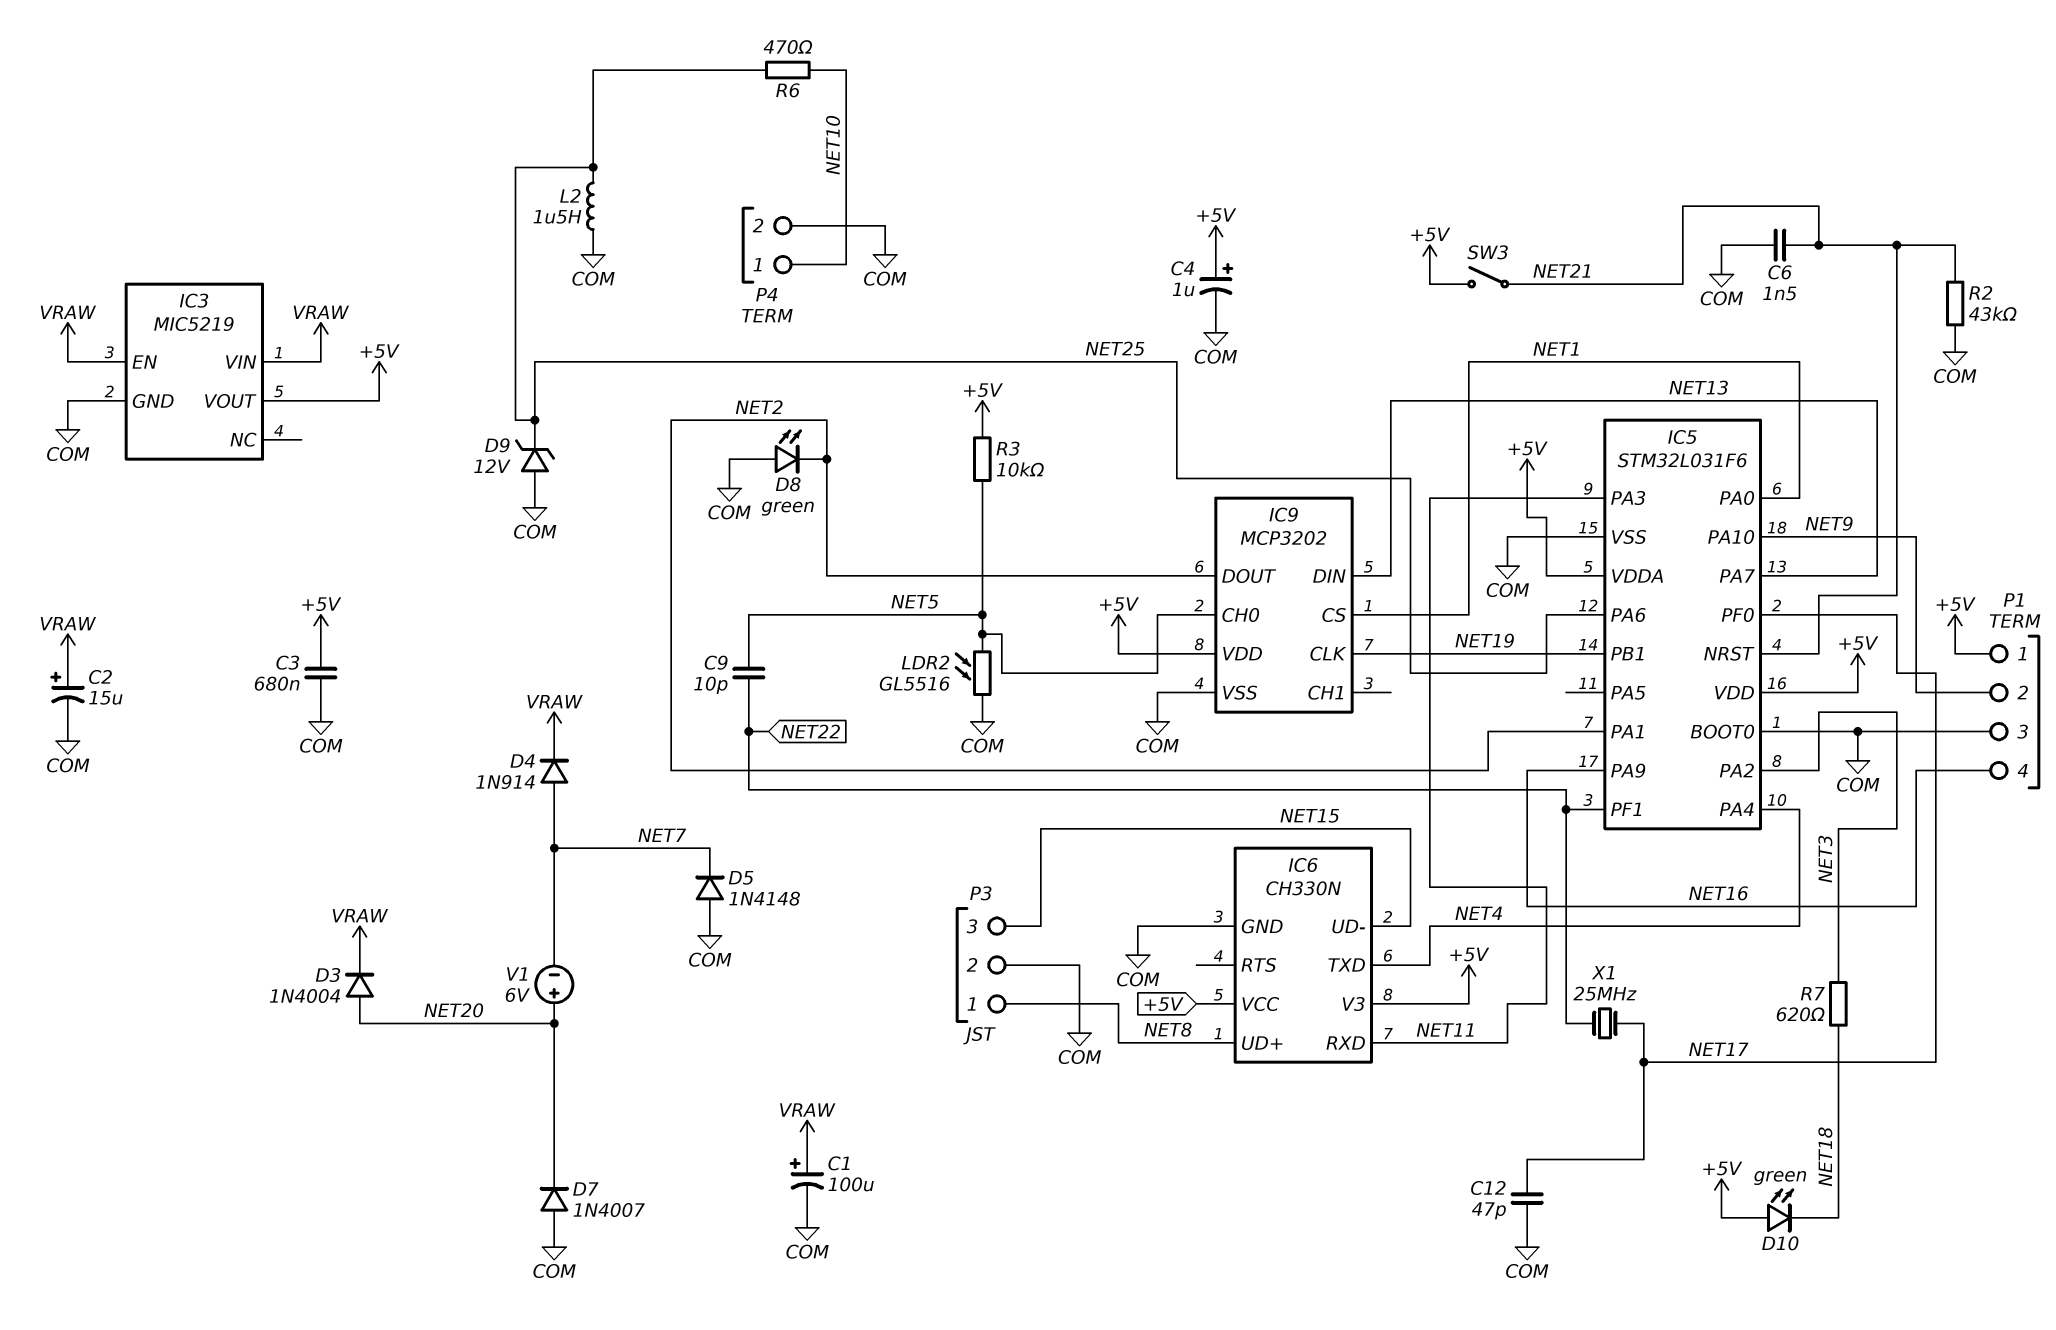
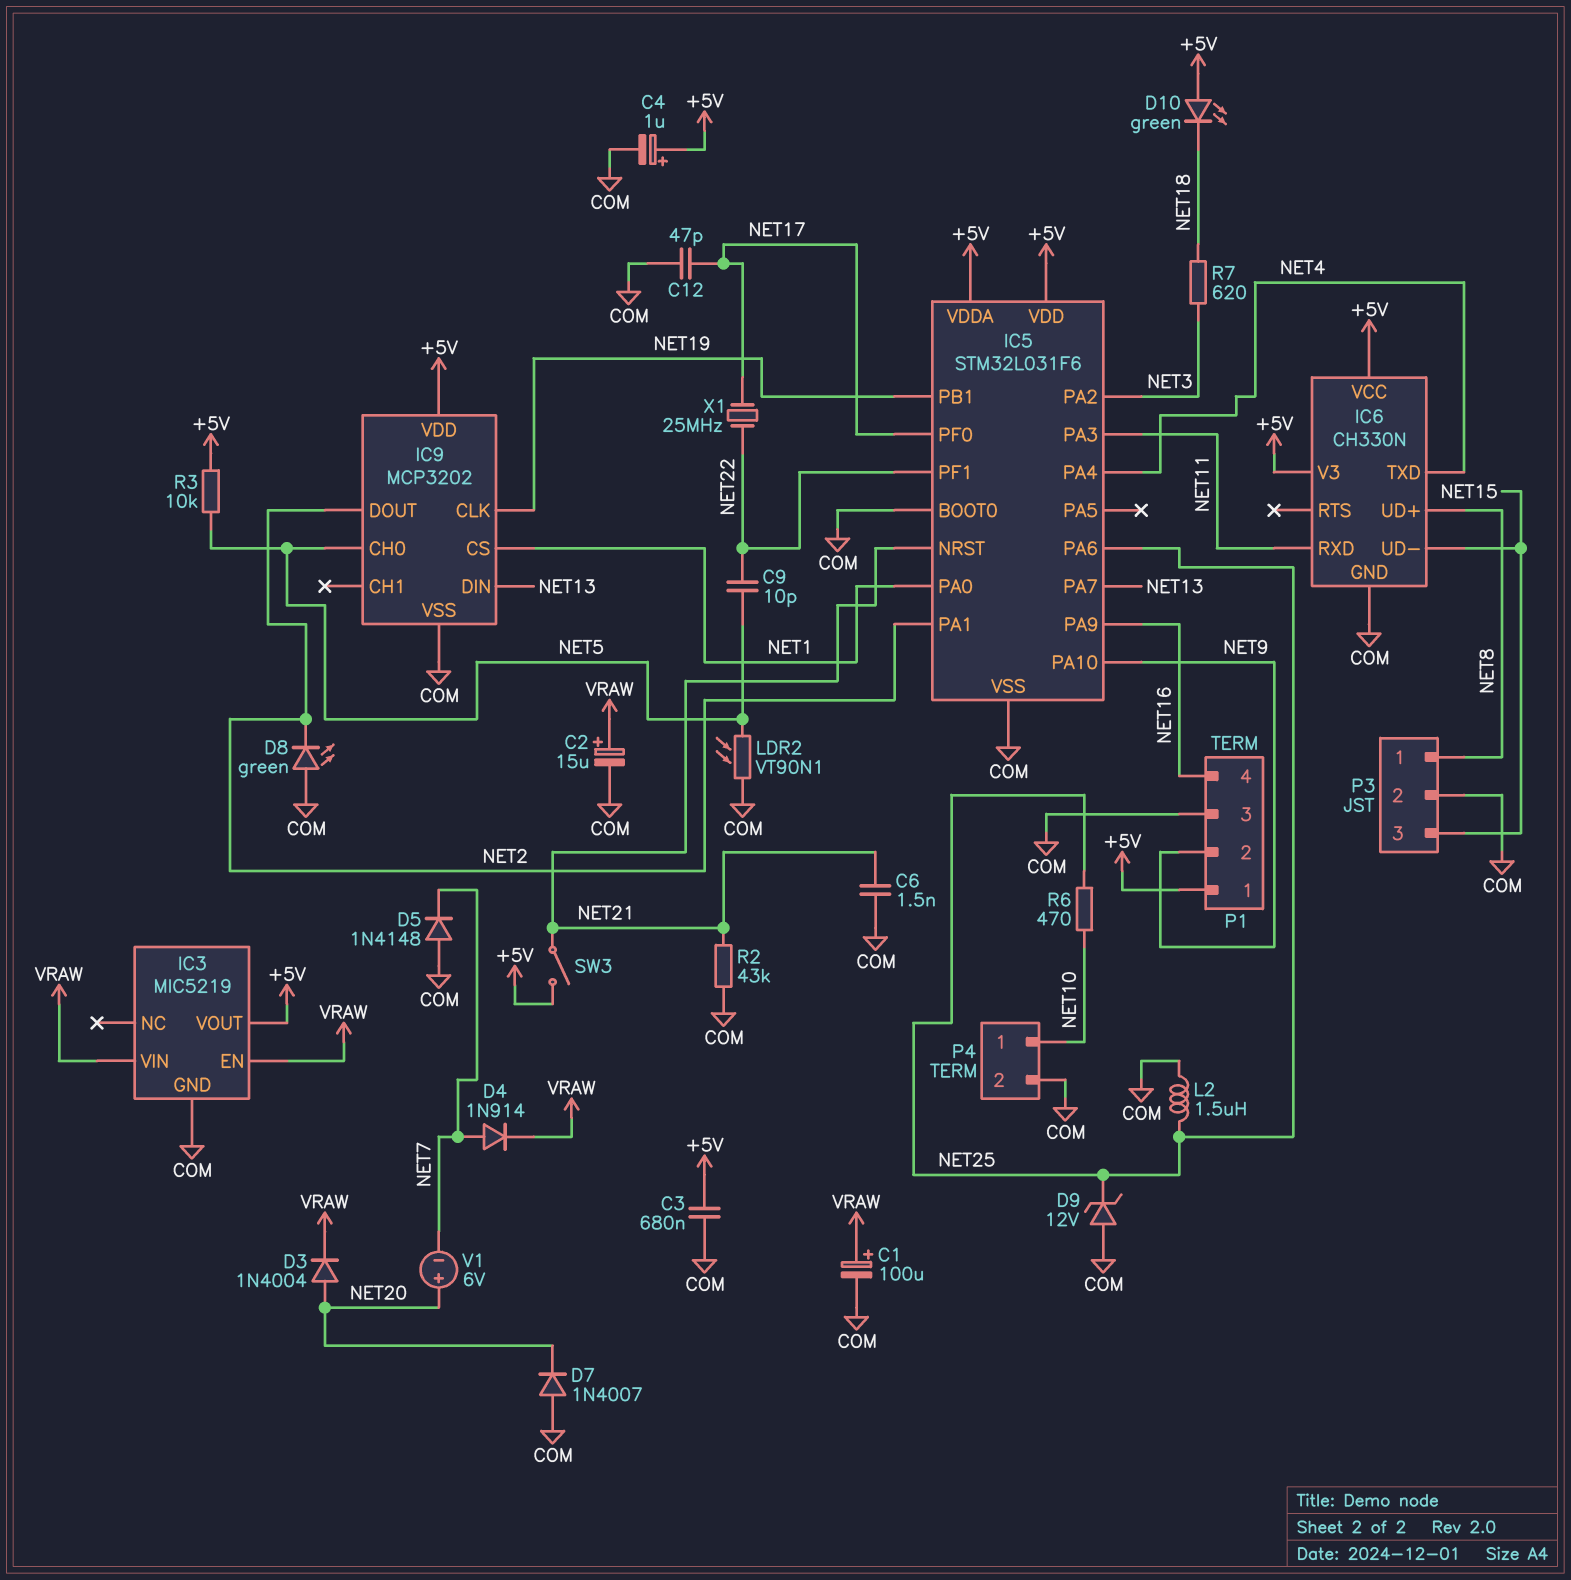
LDR2: GL5516 (COM, NET5) -> VT90N1 (COM, NET5)

